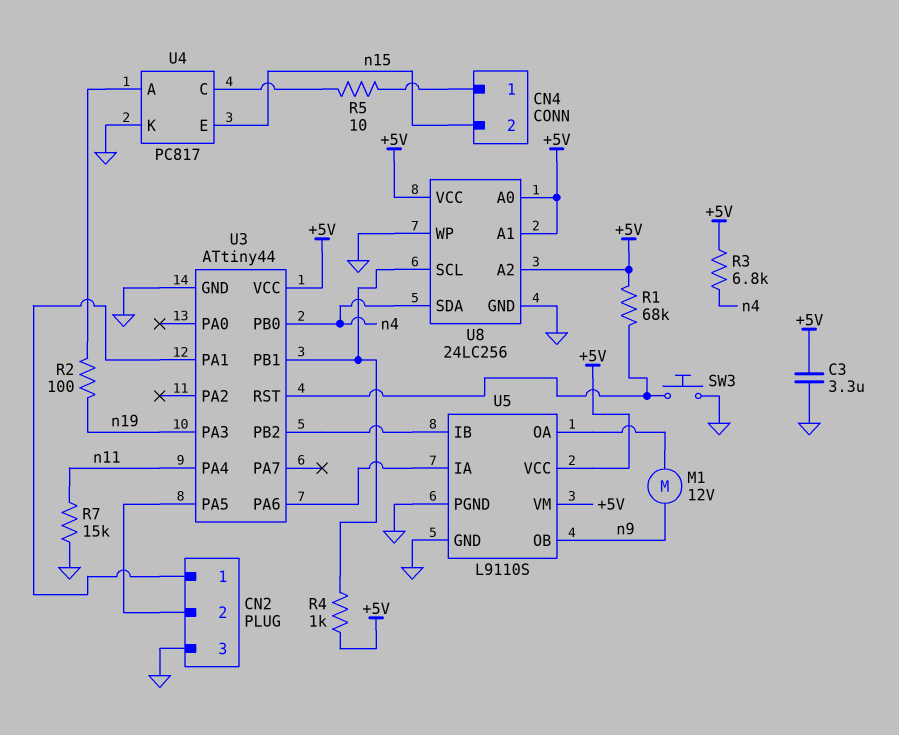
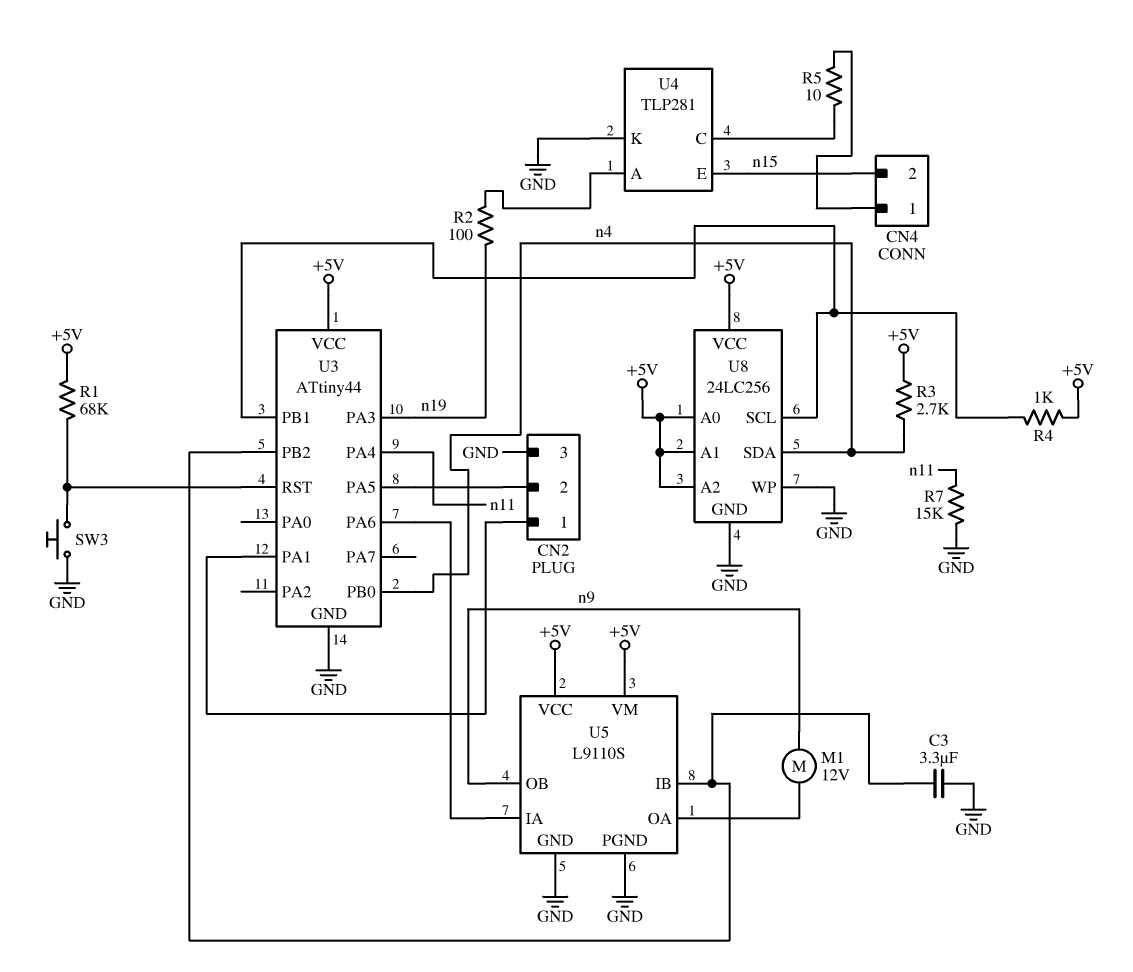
C3: 3.3uF (+5V, GND) -> 3.3uF (GND, U3/PB2)
R3: 6.8k (+5V, n4) -> 2.7k (+5V, n4)
U4: PC817 -> TLP281

